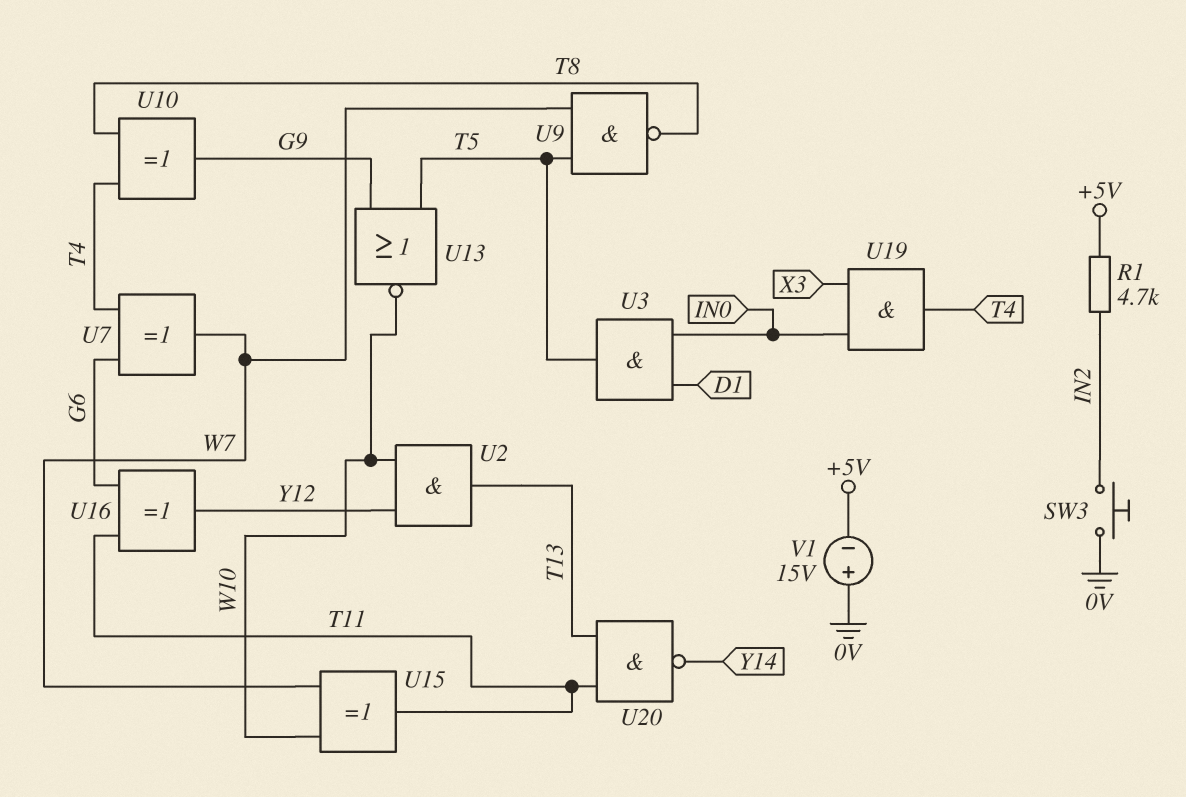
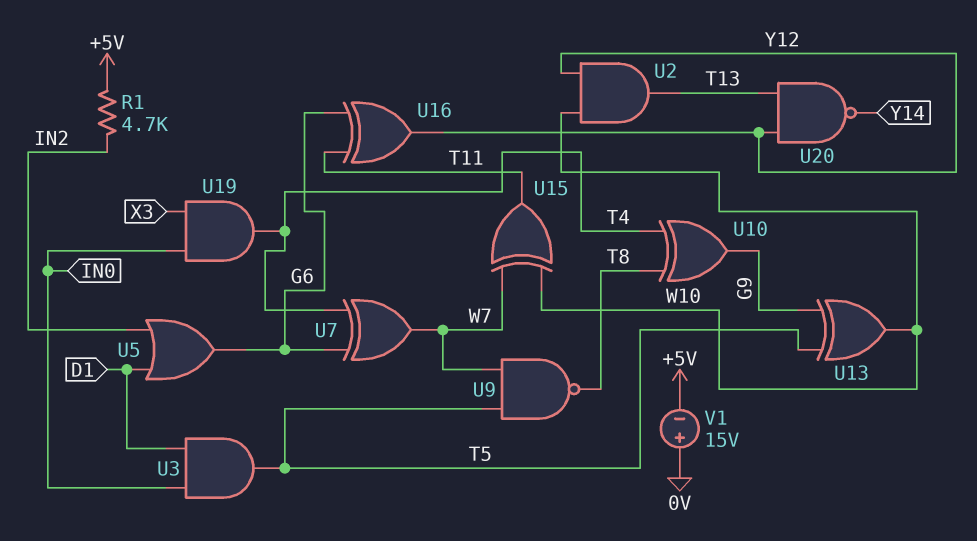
SW3: button (0V, IN2) -> none
U5: none -> OR (in D1, in IN2, out G6)
U13: NOR (in G9, in T5, out W10) -> XOR (in G9, in T5, out W10)
U20: NAND (in T11, in T13, out Y14) -> NAND (in T13, in Y12, out Y14)

